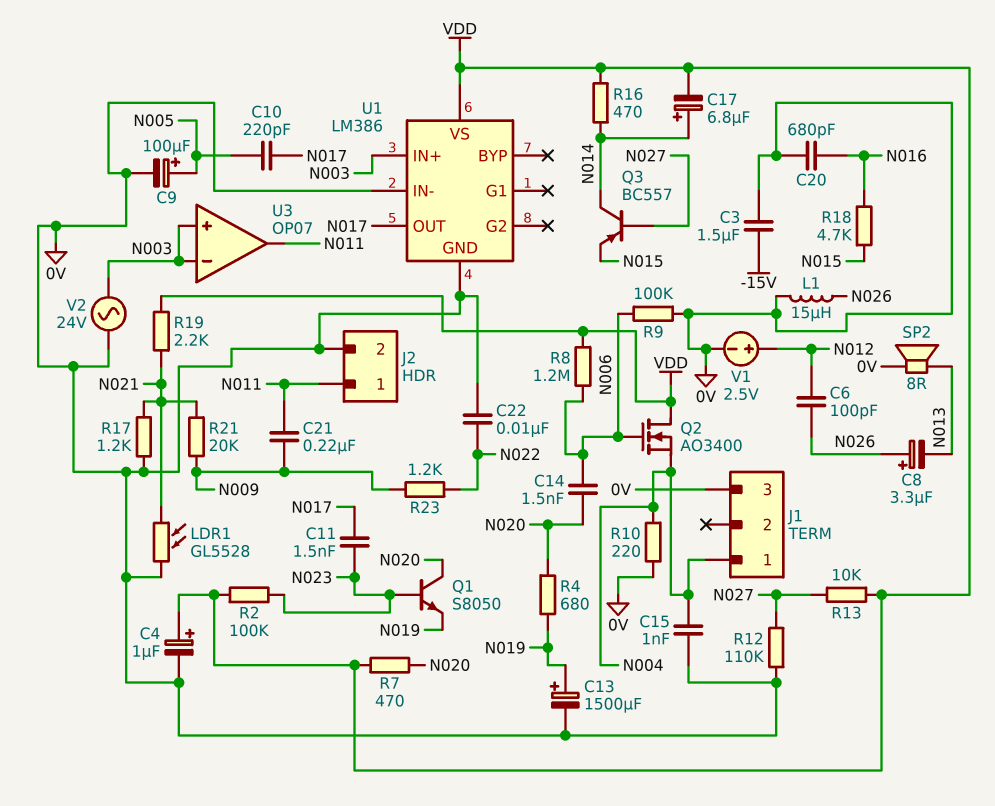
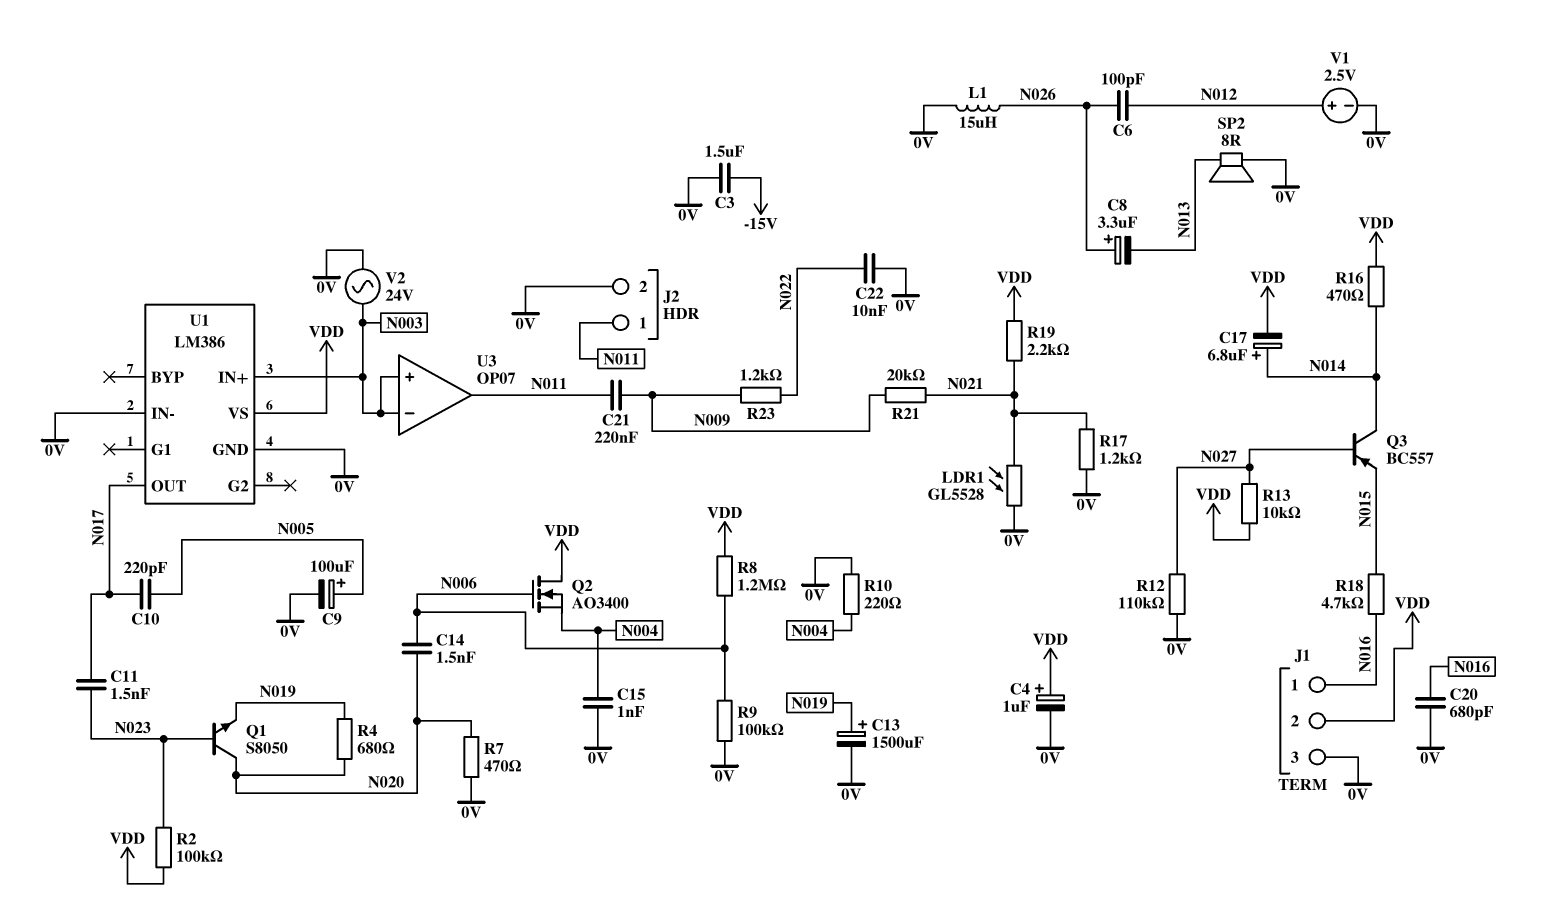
J1 pin 1: N004 -> N016
J1 pin 2: none -> VDD
R7: 470 (N020, VDD) -> 470 (0V, N020)

